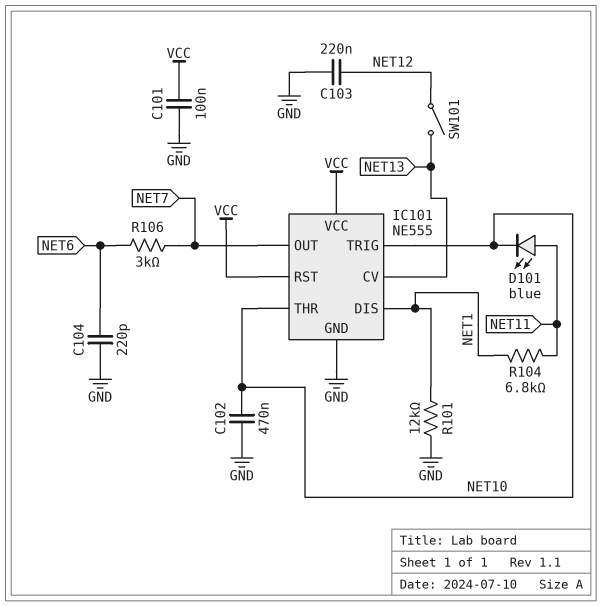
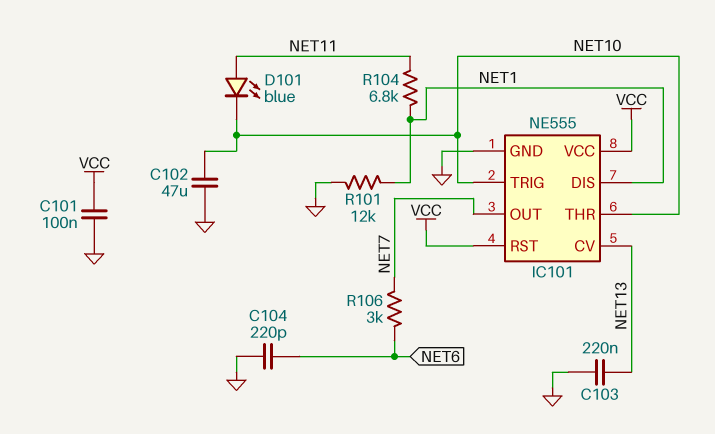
C102: 470nF (GND, NET10) -> 47uF (GND, NET10)
C103: 220nF (GND, NET12) -> 220nF (GND, NET13)
SW101: switch (NET12, NET13) -> none

